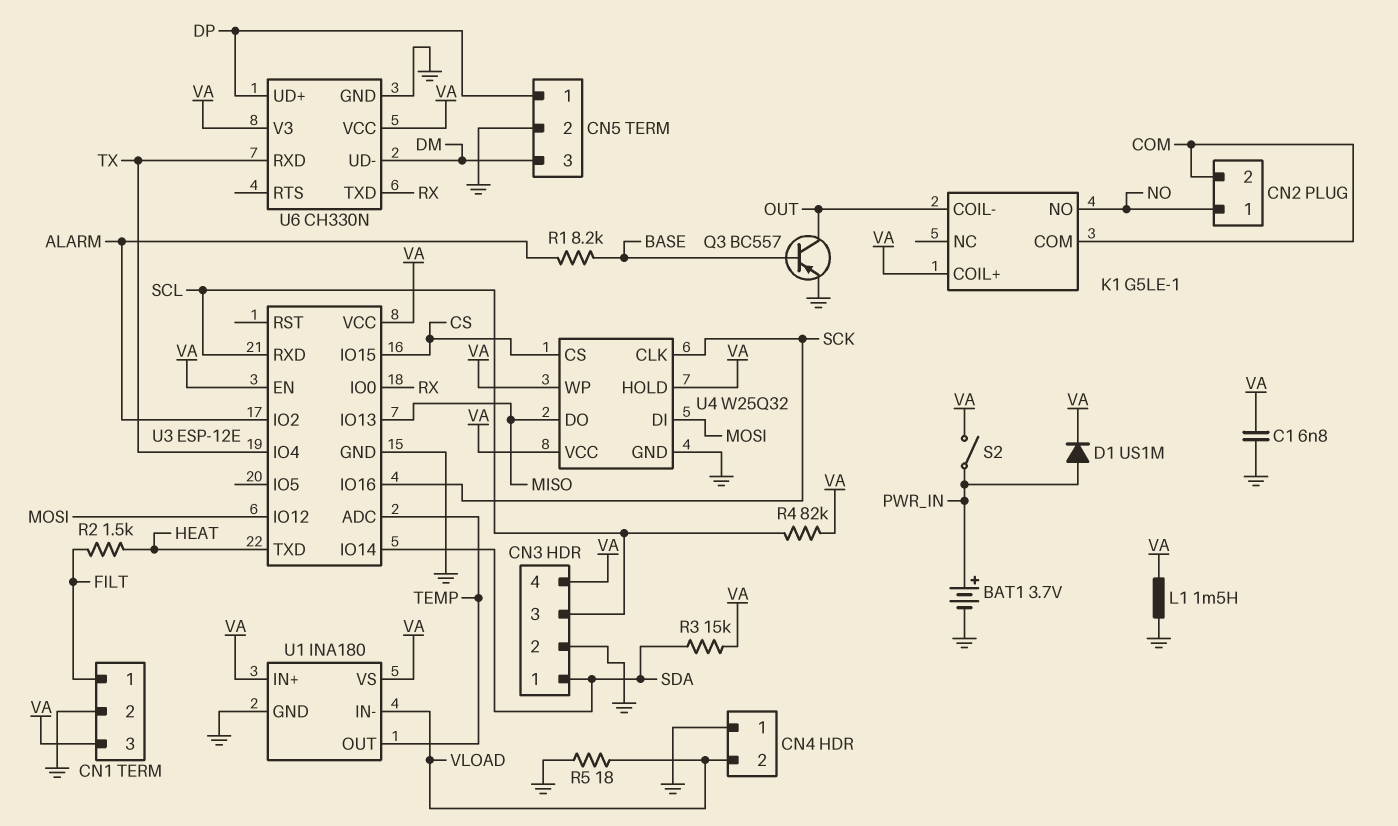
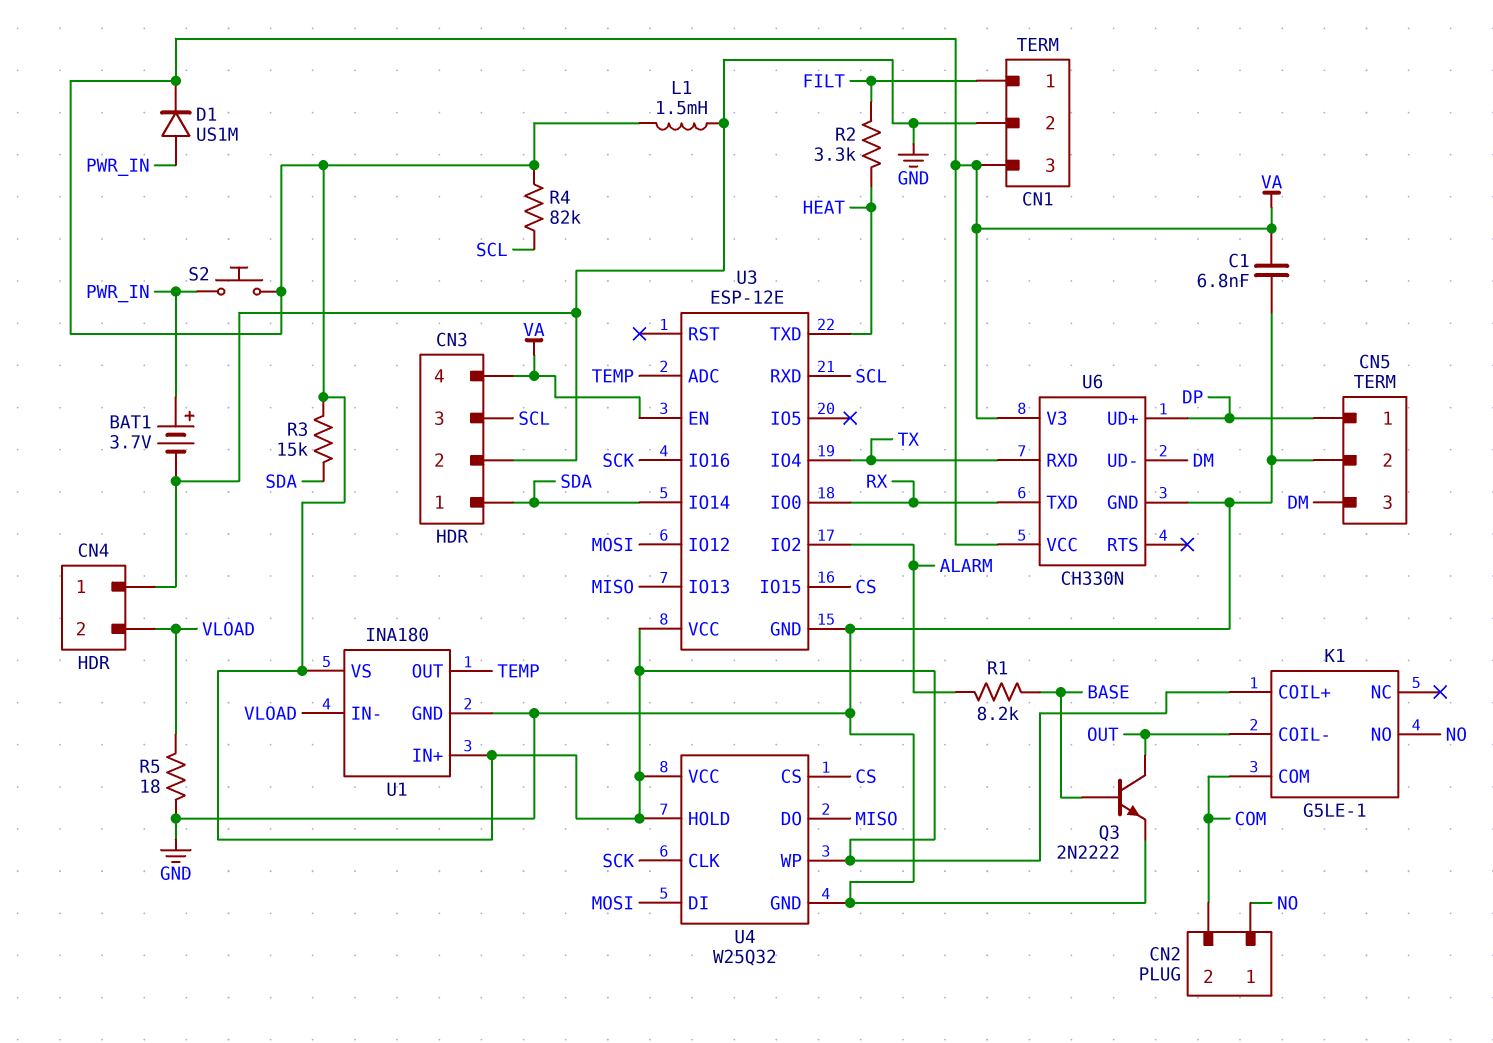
Q3: PNP BC557 (B BASE, C OUT, E GND) -> NPN 2N2222 (B BASE, C OUT, E GND)
R2: 1.5k (FILT, HEAT) -> 3.3k (FILT, HEAT)
S2: switch (PWR_IN, VA) -> button (PWR_IN, VA)

